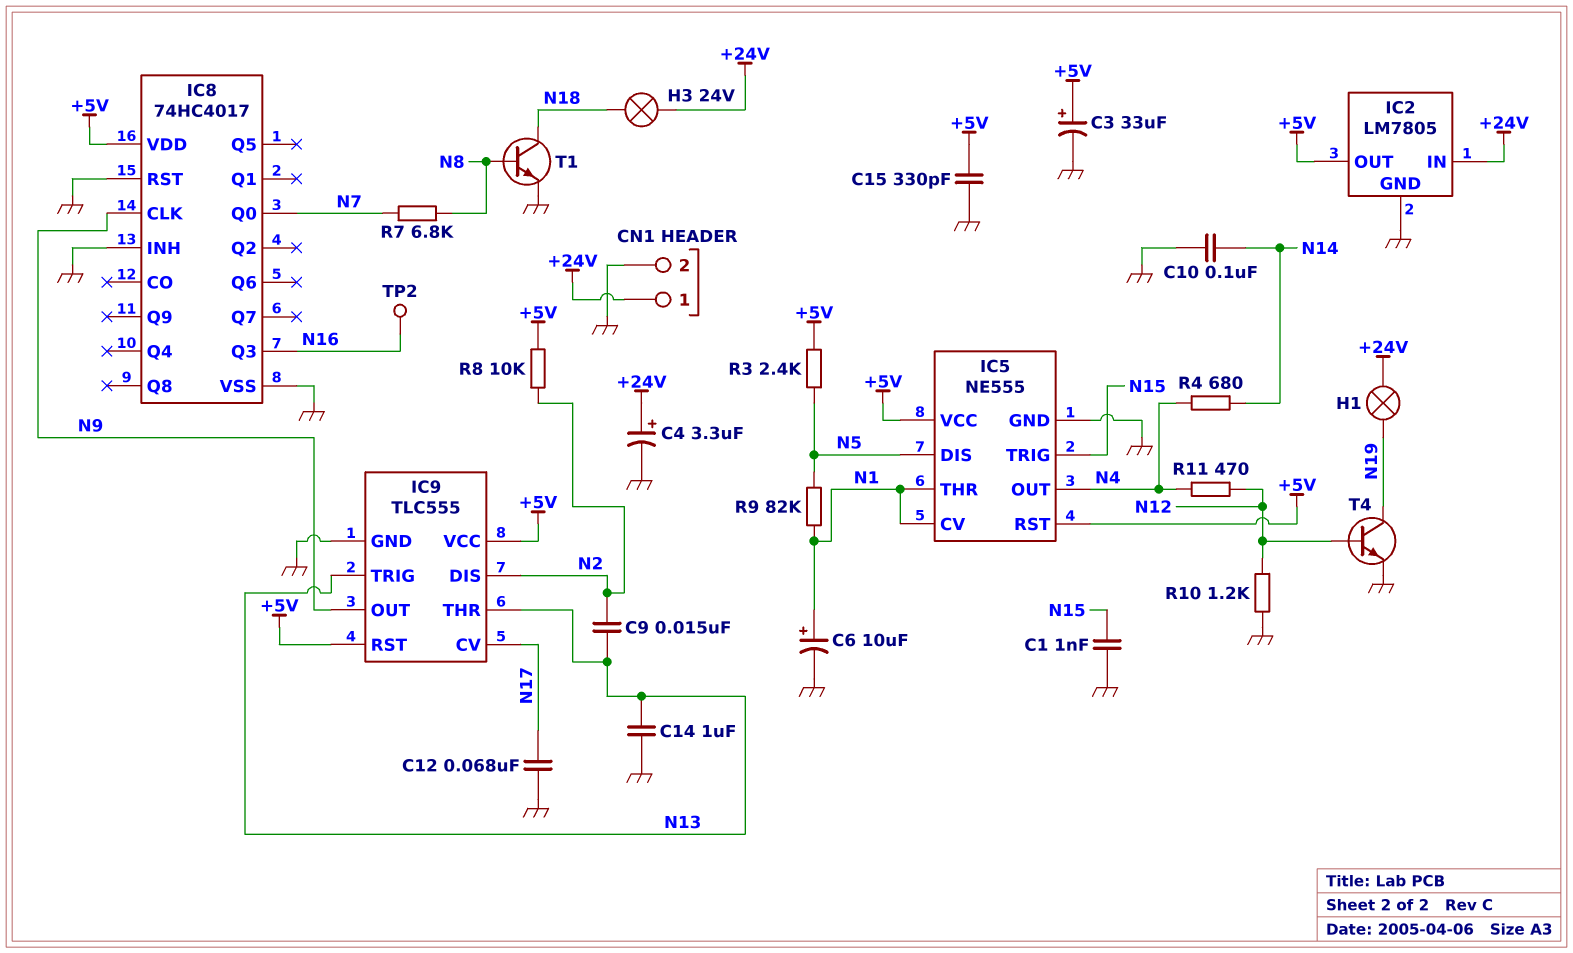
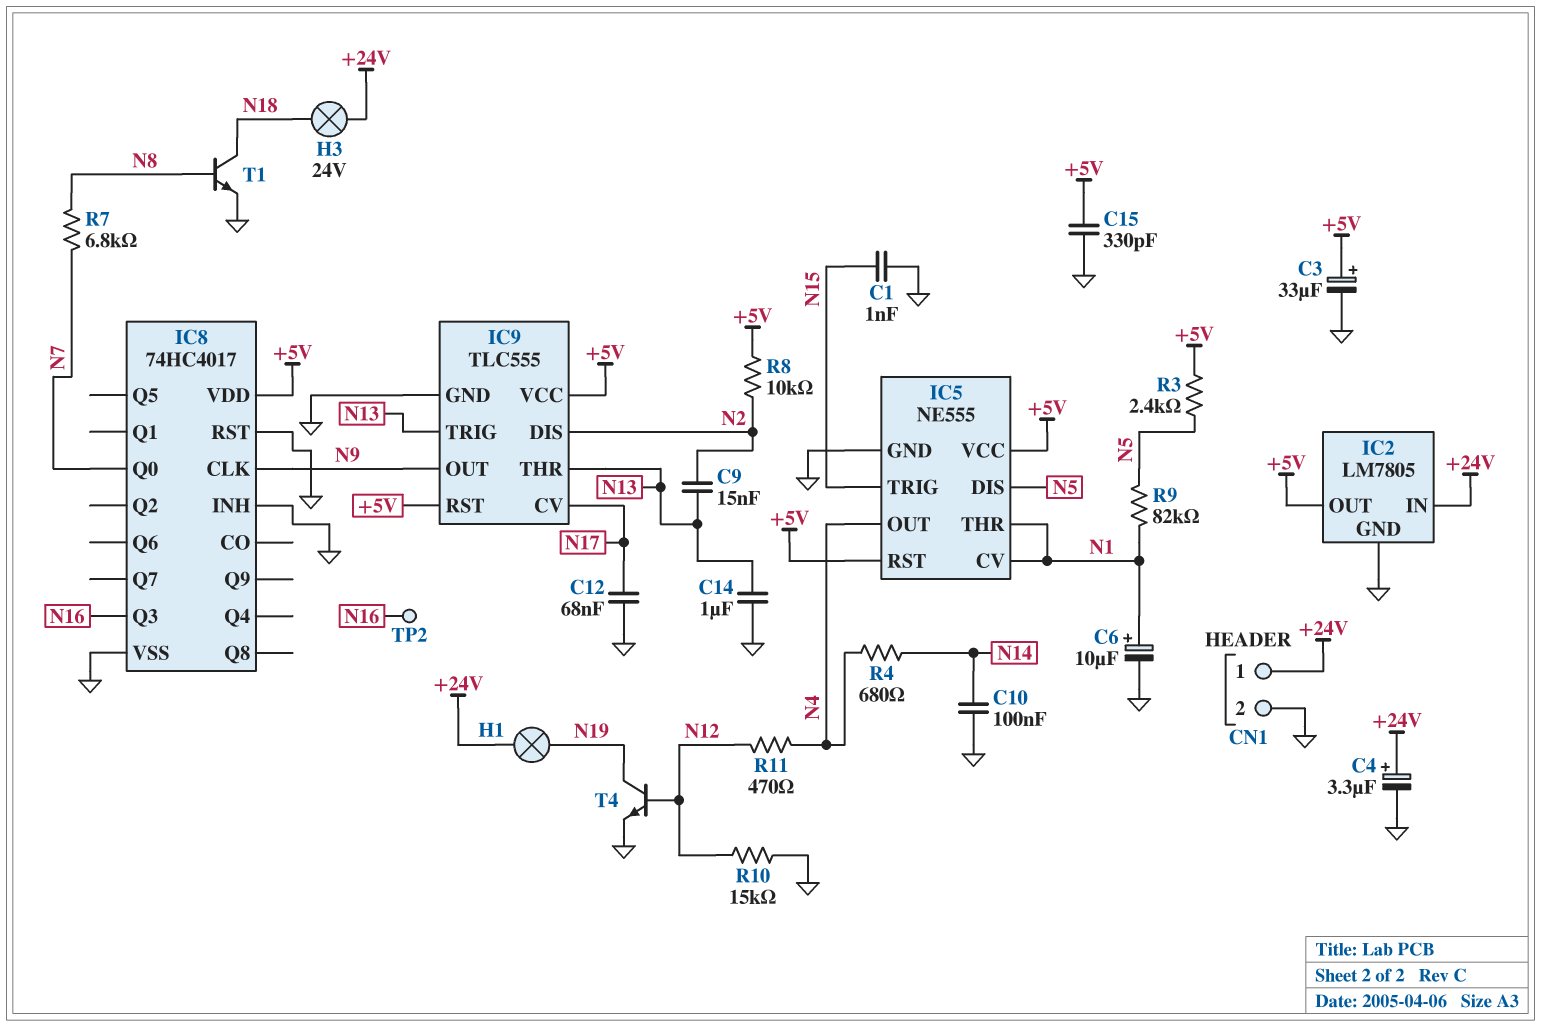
R10: 1.2k (GND, N12) -> 15k (GND, N12)

